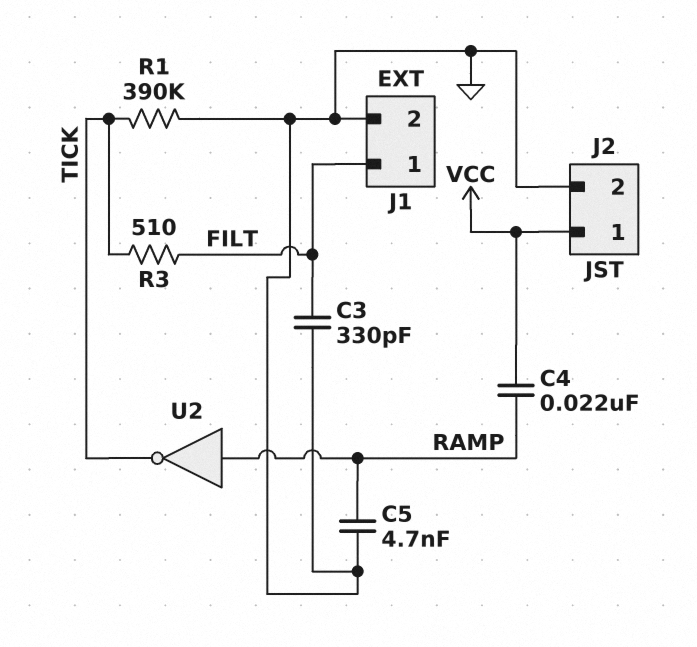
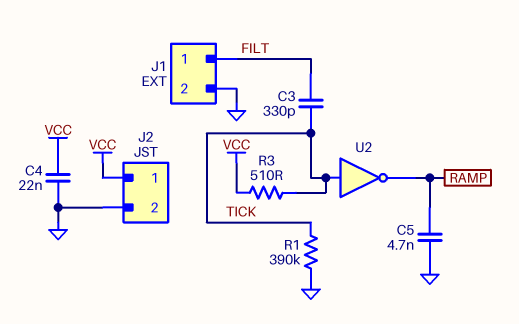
C3: 330pF (FILT, GND) -> 330pF (FILT, TICK)
C4: 22nF (RAMP, VCC) -> 22nF (GND, VCC)
R3: 510 (FILT, TICK) -> 510 (TICK, VCC)
U2: NOT (in RAMP, out TICK) -> NOT (in TICK, out RAMP)

